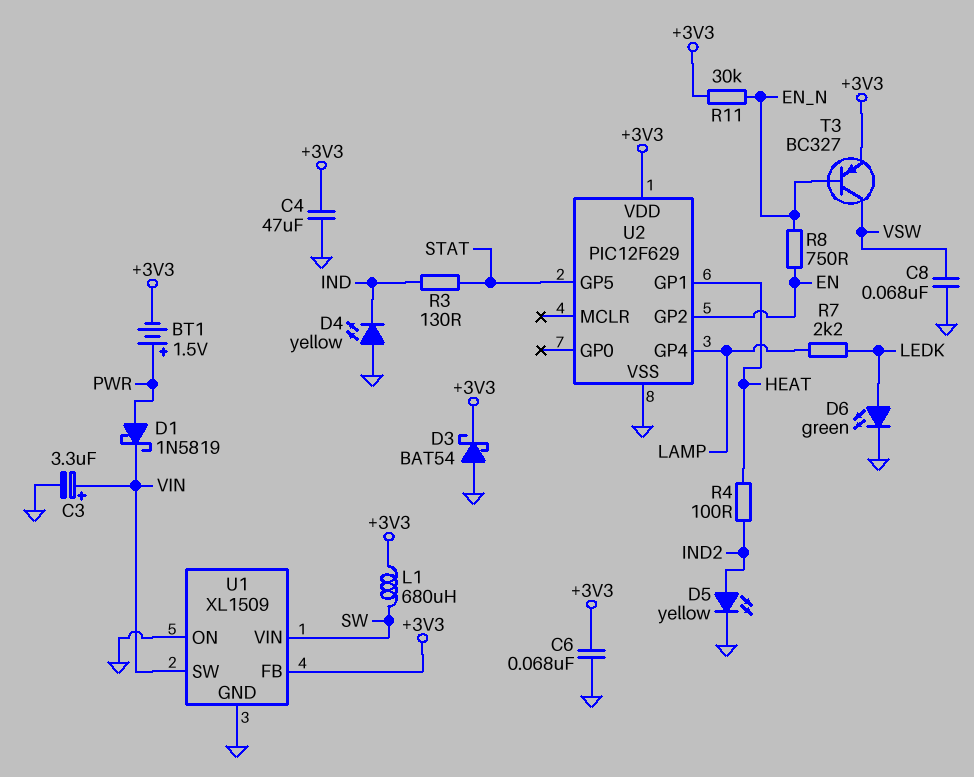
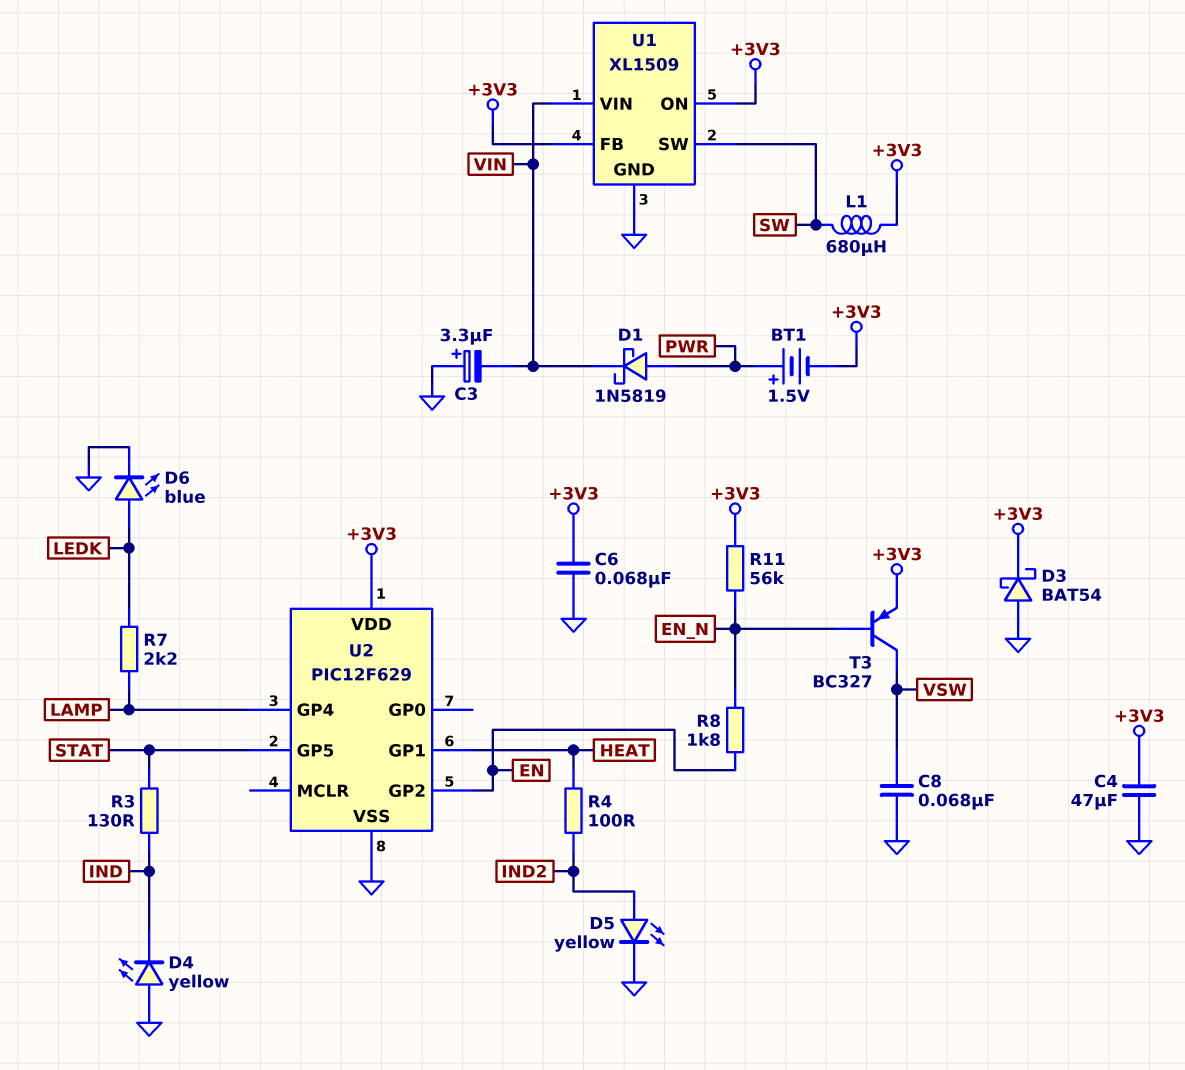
C3: 3.3uF (plus VIN, minus GND) -> 3.3uF (plus GND, minus VIN)
D6: LED green (A LEDK, K GND) -> LED blue (A LEDK, K GND)
R8: 750 (EN, EN_N) -> 1.8k (EN, EN_N)
R11: 30k (+3V3, EN_N) -> 56k (+3V3, EN_N)
U1 pin ON: GND -> +3V3
U1 pin SW: VIN -> SW
U1 pin VIN: SW -> VIN

